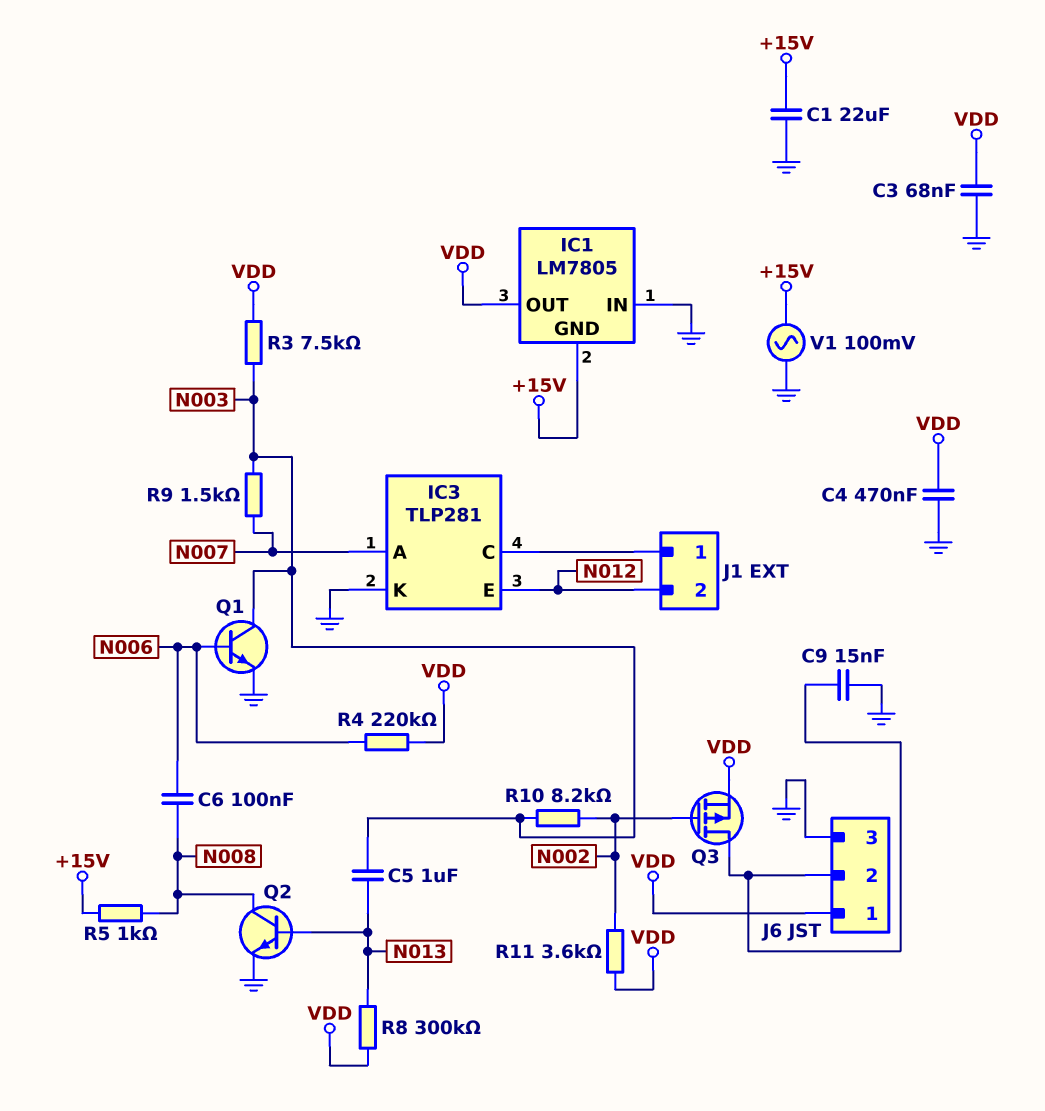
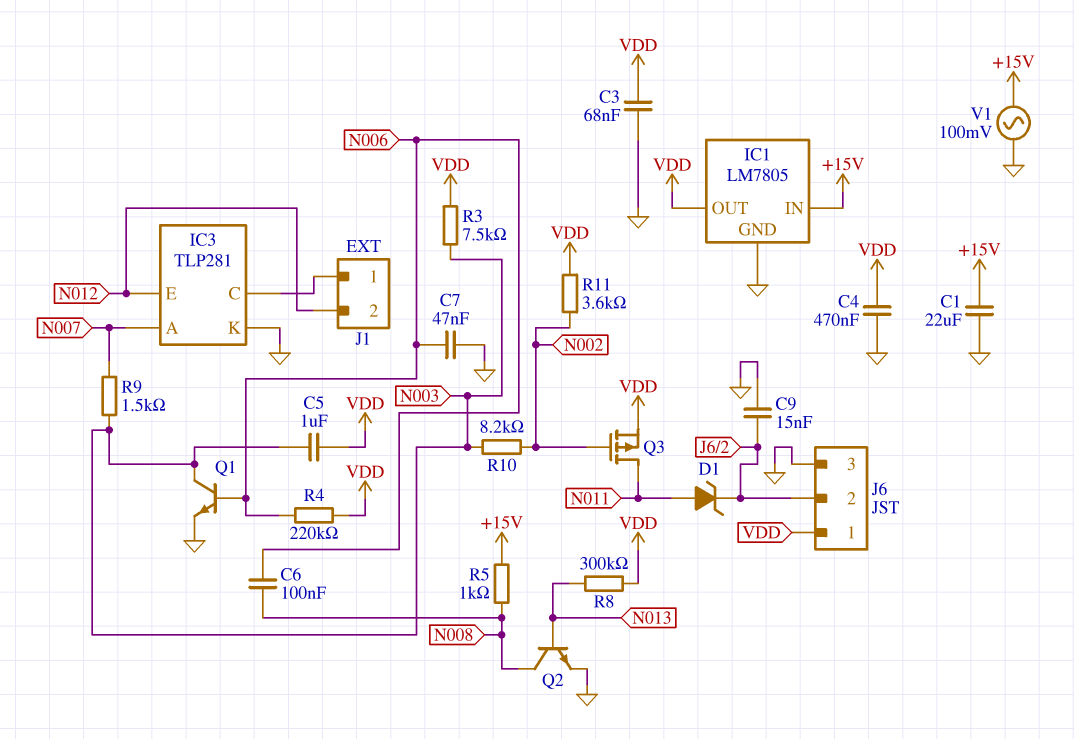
C5: 1uF (N003, N013) -> 1uF (N003, VDD)
C7: none -> 47nF (GND, N006)
D1: none -> zener (A N011, K J6/2)
IC1 pin GND: +15V -> GND
IC1 pin IN: GND -> +15V
Q3: PMOS (G N002, D J6/2, S VDD) -> PMOS (G N002, D N011, S VDD)

